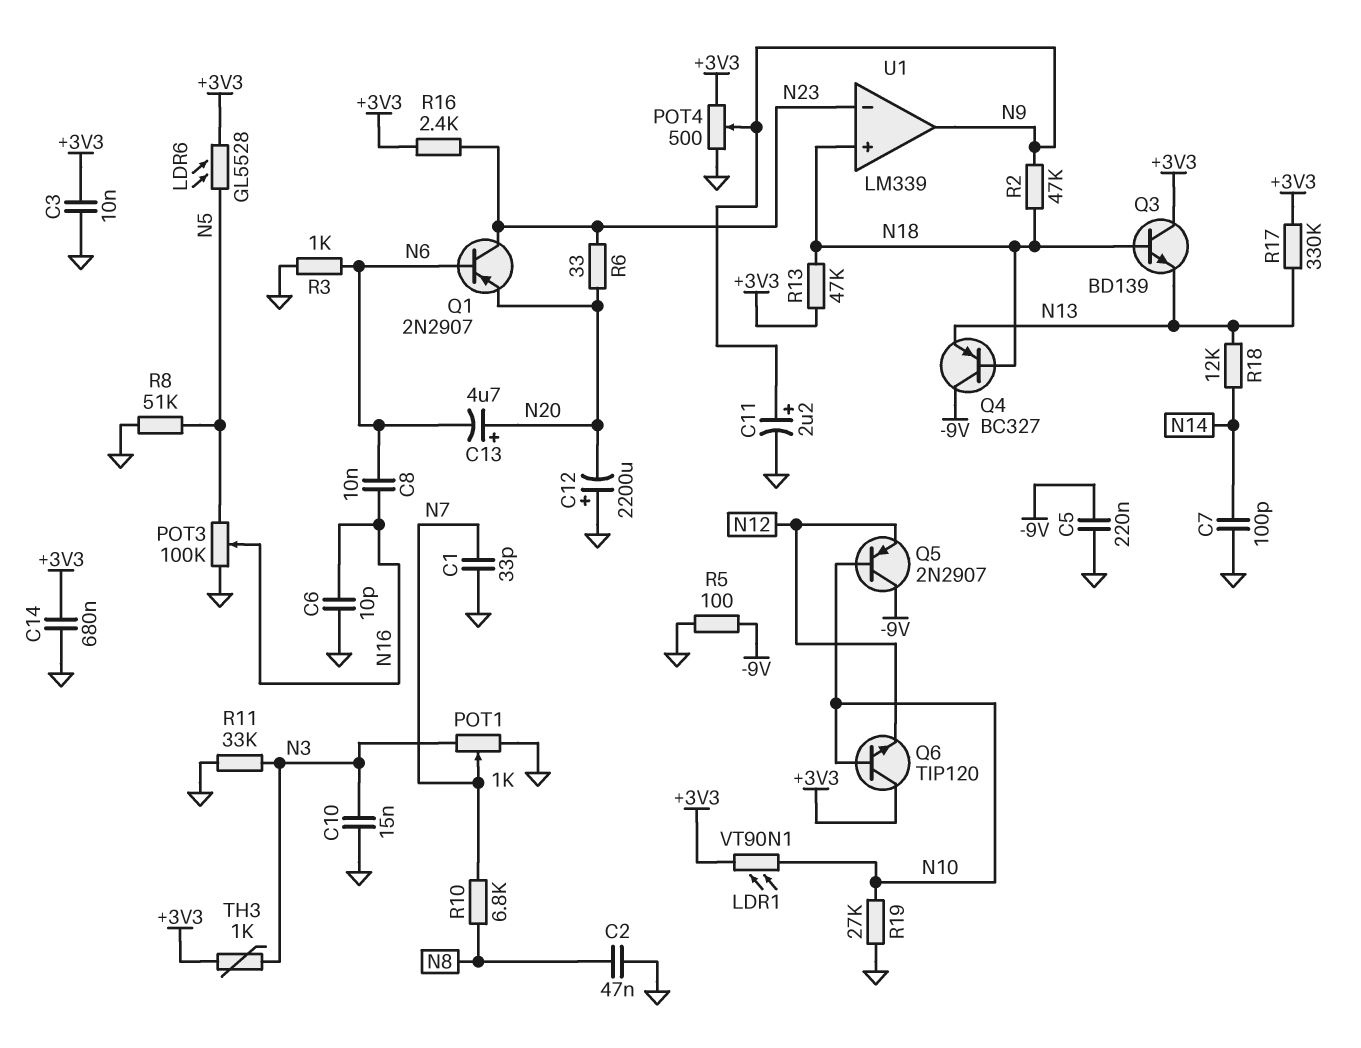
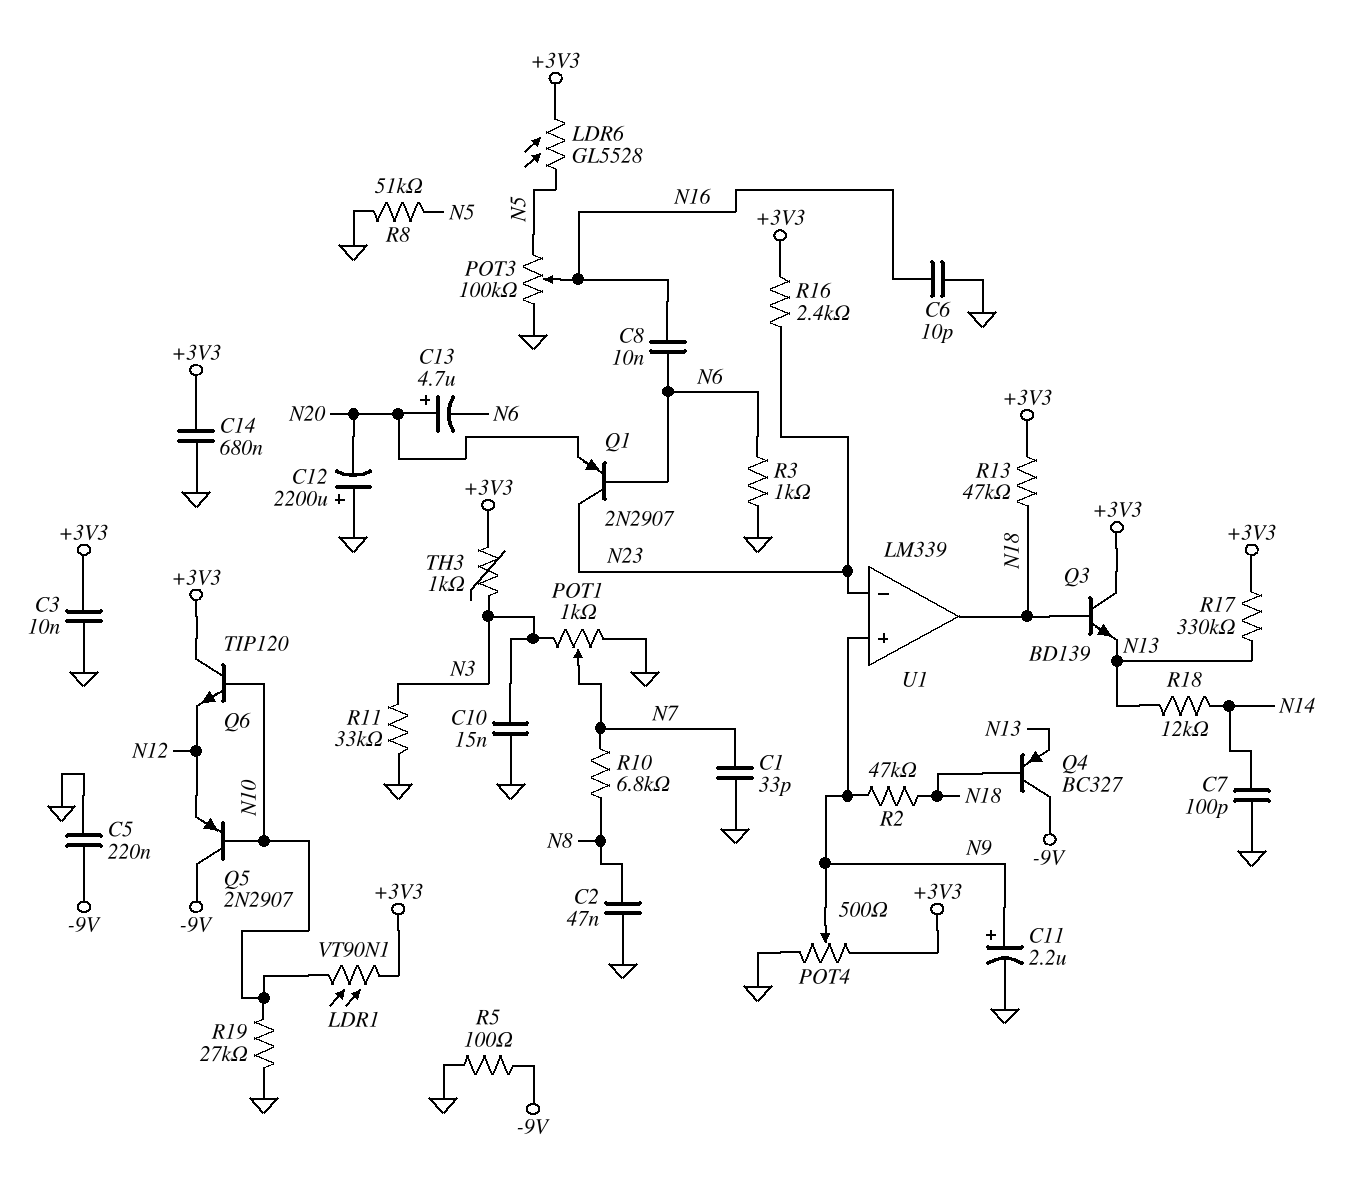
R6: 33 (N20, N23) -> none
U1 pin in+: N18 -> N9
U1 pin out: N9 -> N18

